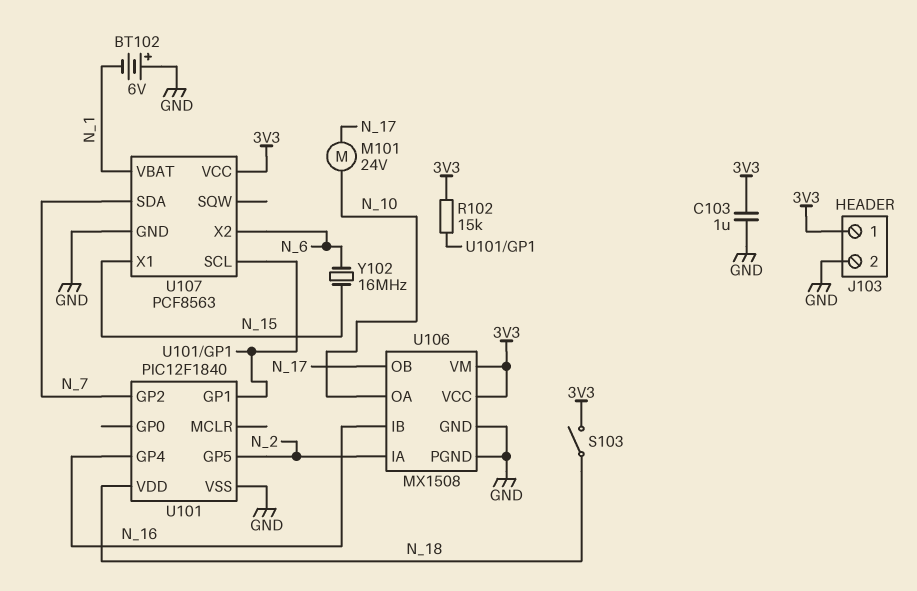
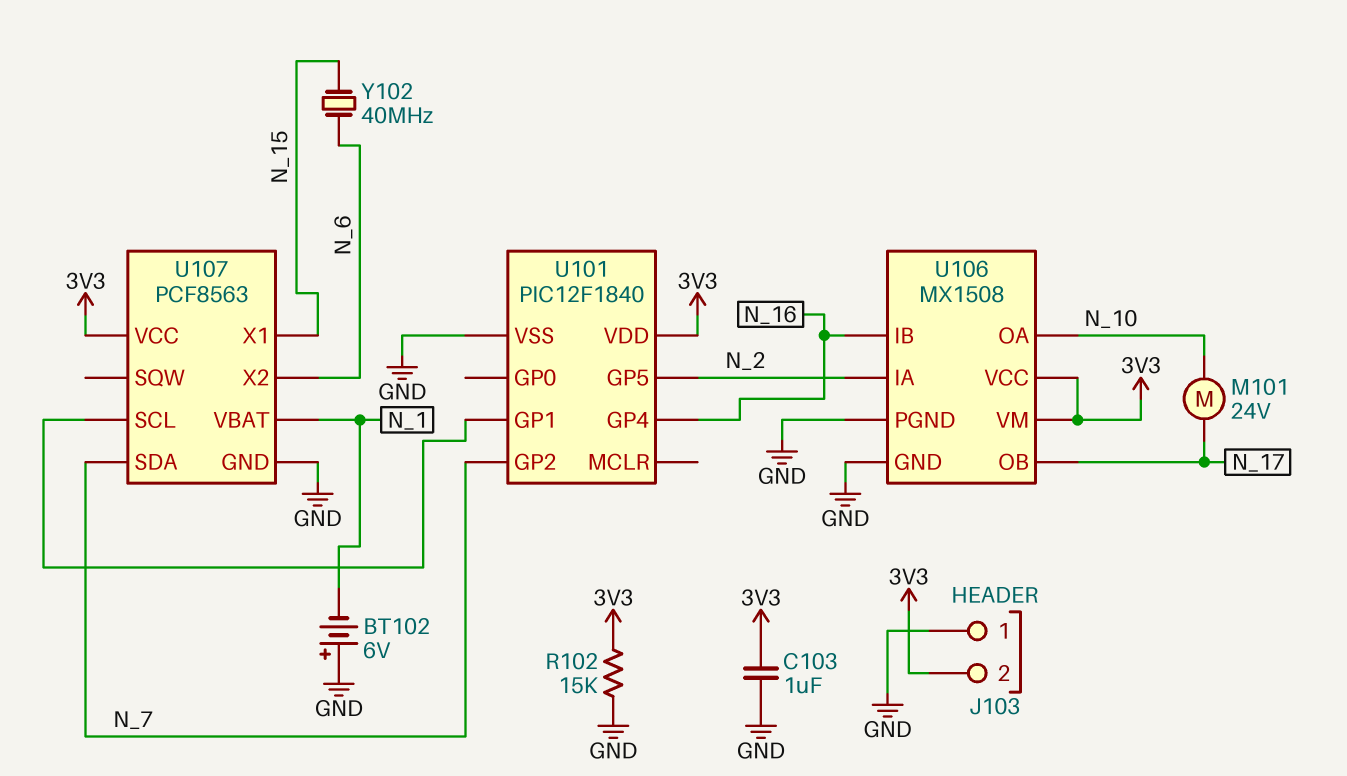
J103 pin 1: 3V3 -> GND
J103 pin 2: GND -> 3V3
R102: 15k (3V3, U101/GP1) -> 15k (3V3, GND)
S103: switch (3V3, N_18) -> none
U101 pin VDD: N_18 -> 3V3
Y102: 16MHz (N_6, N_15) -> 40MHz (N_6, N_15)

